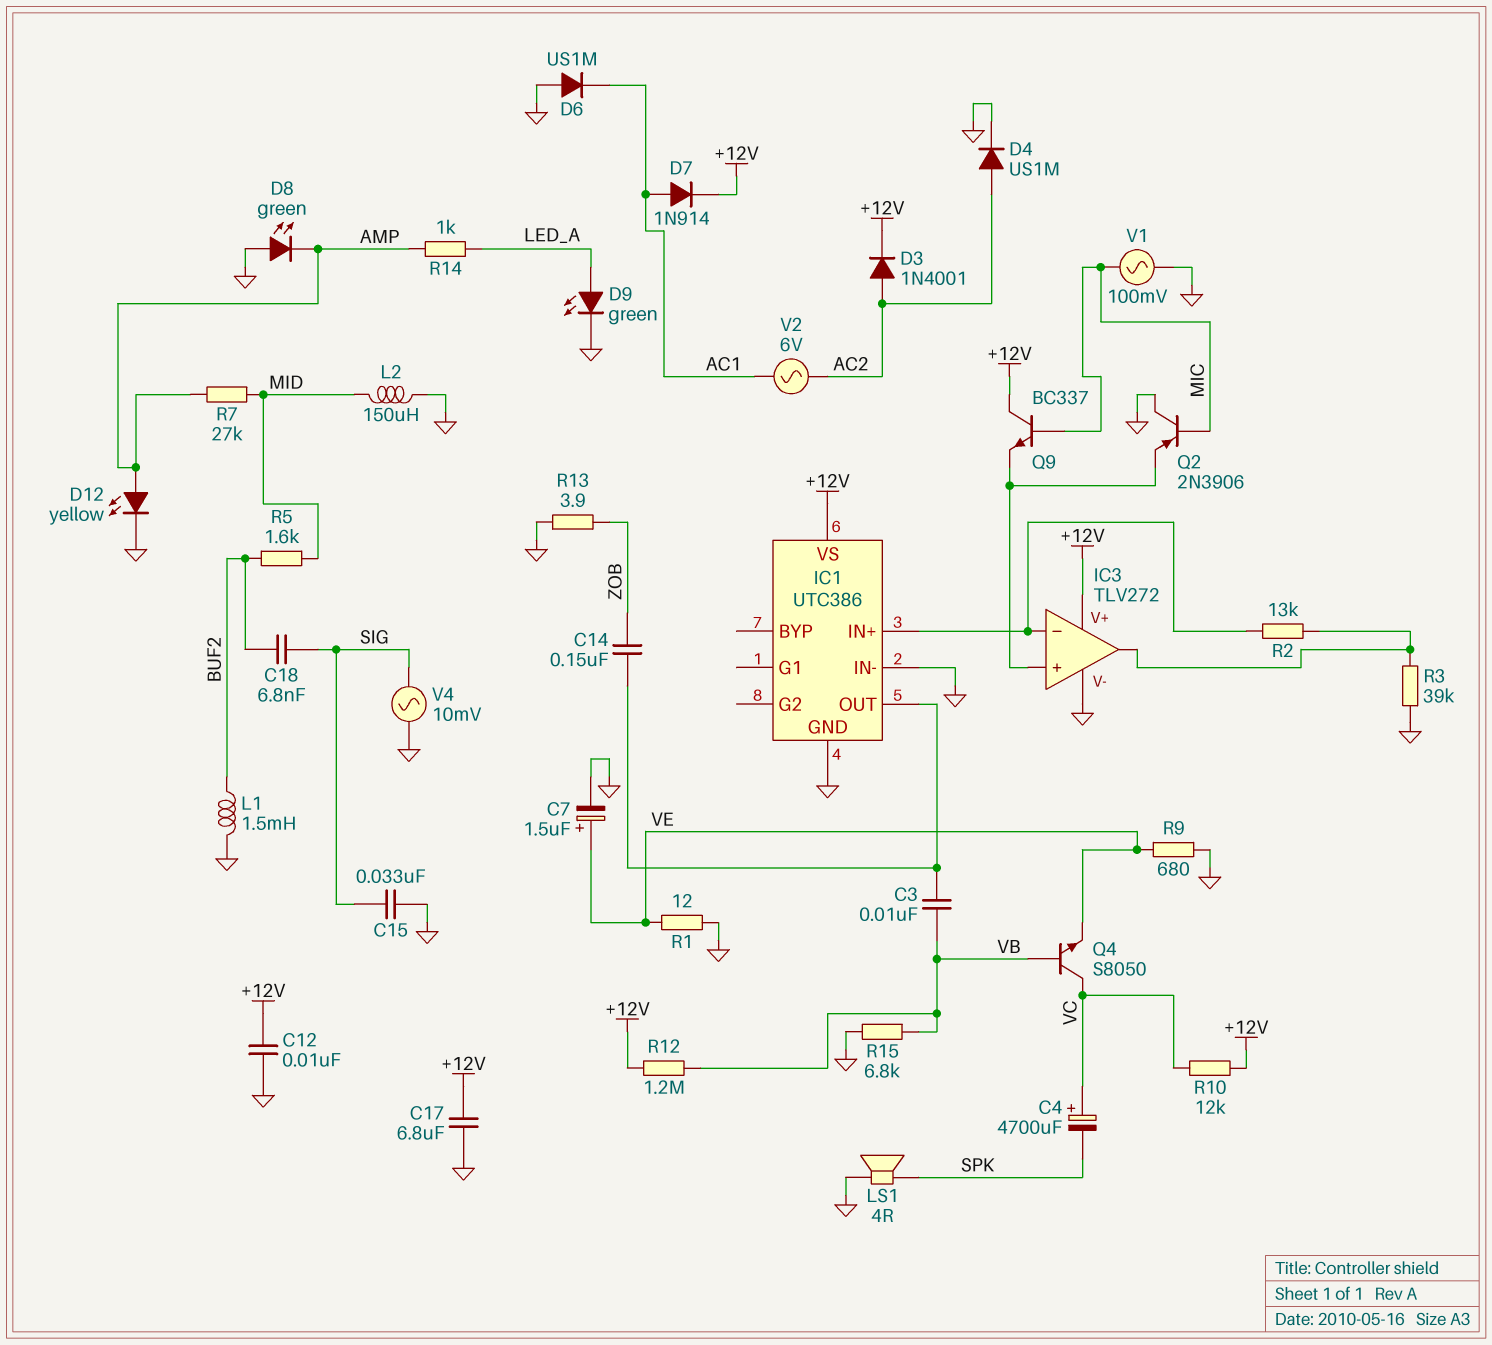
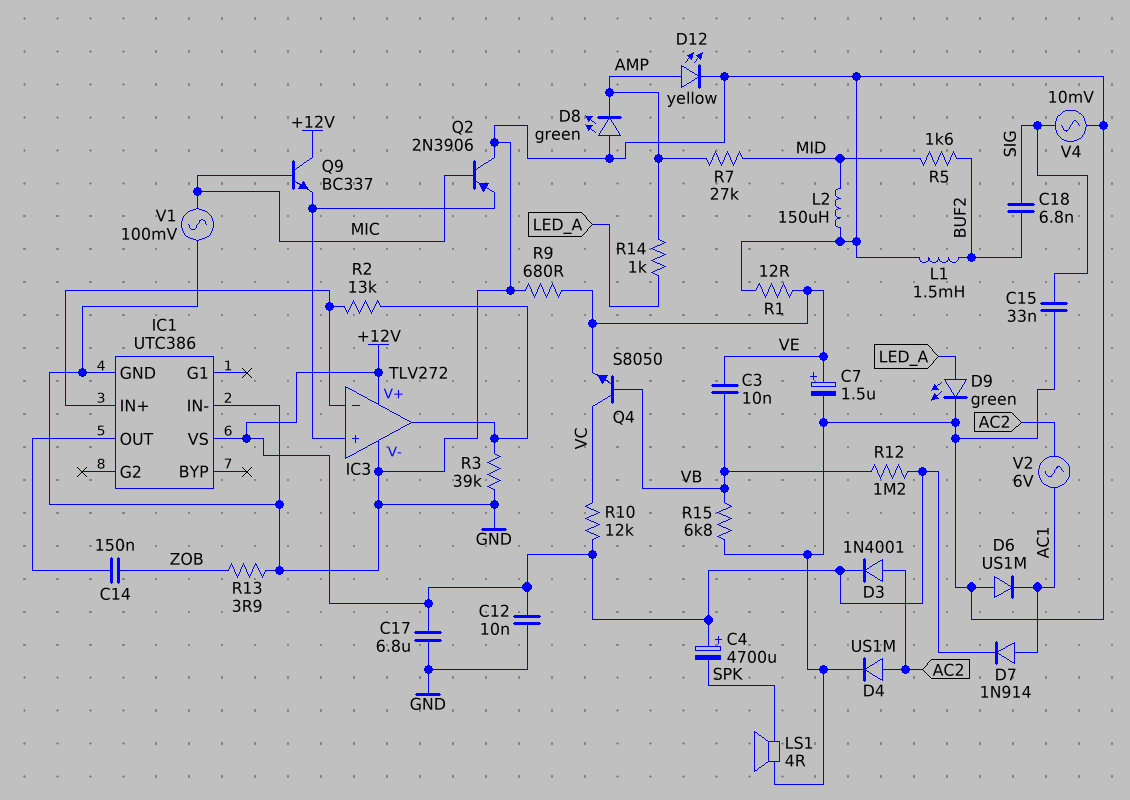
C3: 10nF (IC1/OUT, VB) -> 10nF (VB, VE)
C4: 4700uF (plus VC, minus SPK) -> 4700uF (plus +12V, minus SPK)

